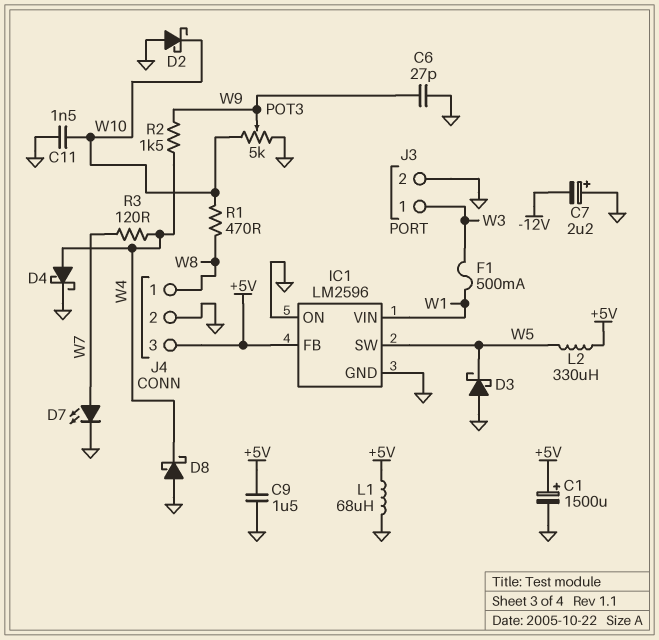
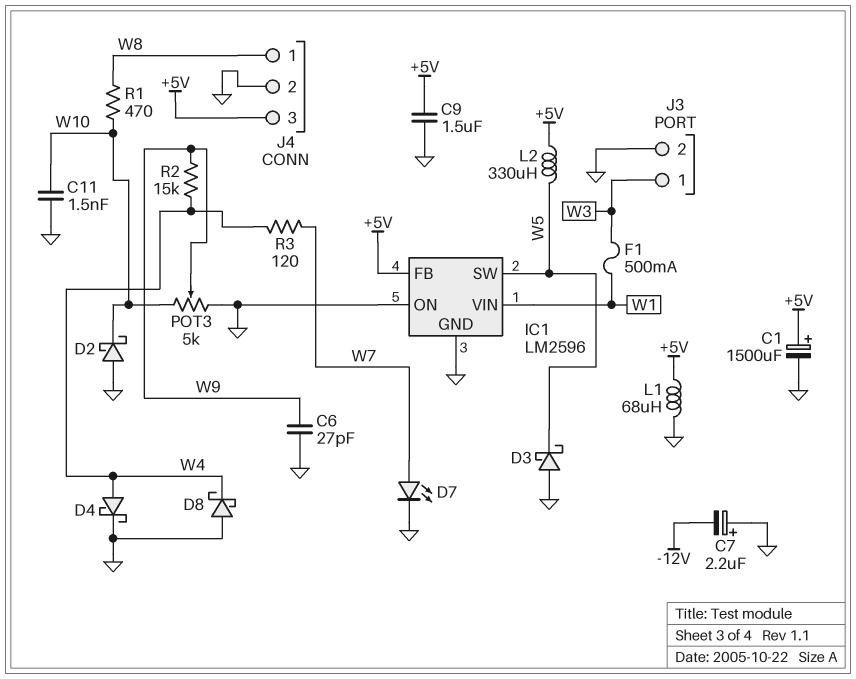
R2: 1.5k (W4, W9) -> 15k (W4, W9)

